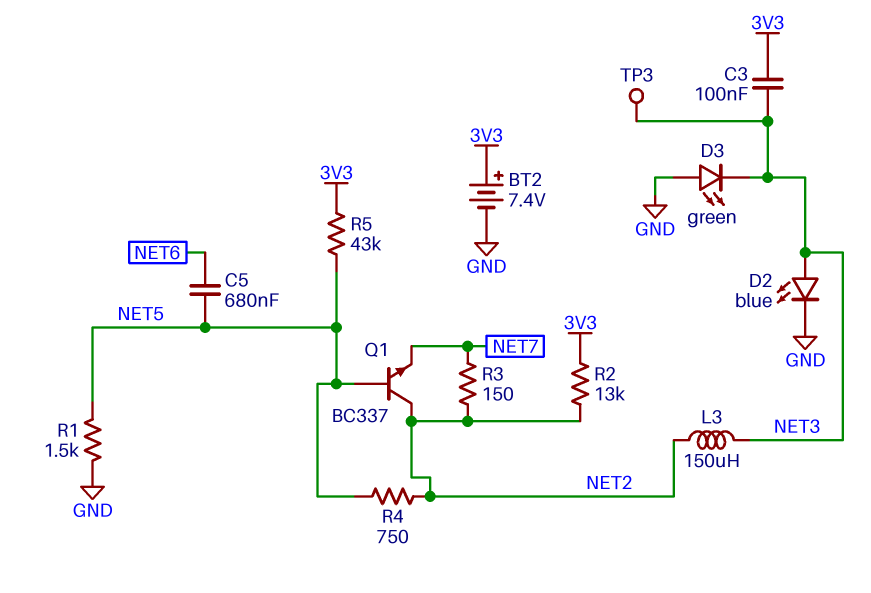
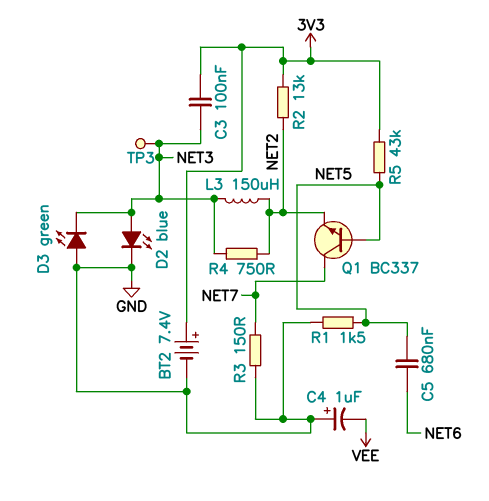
C4: none -> 1uF (plus GND, minus VEE)
Q1: NPN BC337 (B NET5, C NET2, E NET7) -> NPN BC337 (B NET5, C NET7, E NET2)
R3: 150 (NET2, NET7) -> 150 (GND, NET7)
R4: 750 (NET2, NET5) -> 750 (NET2, NET3)

